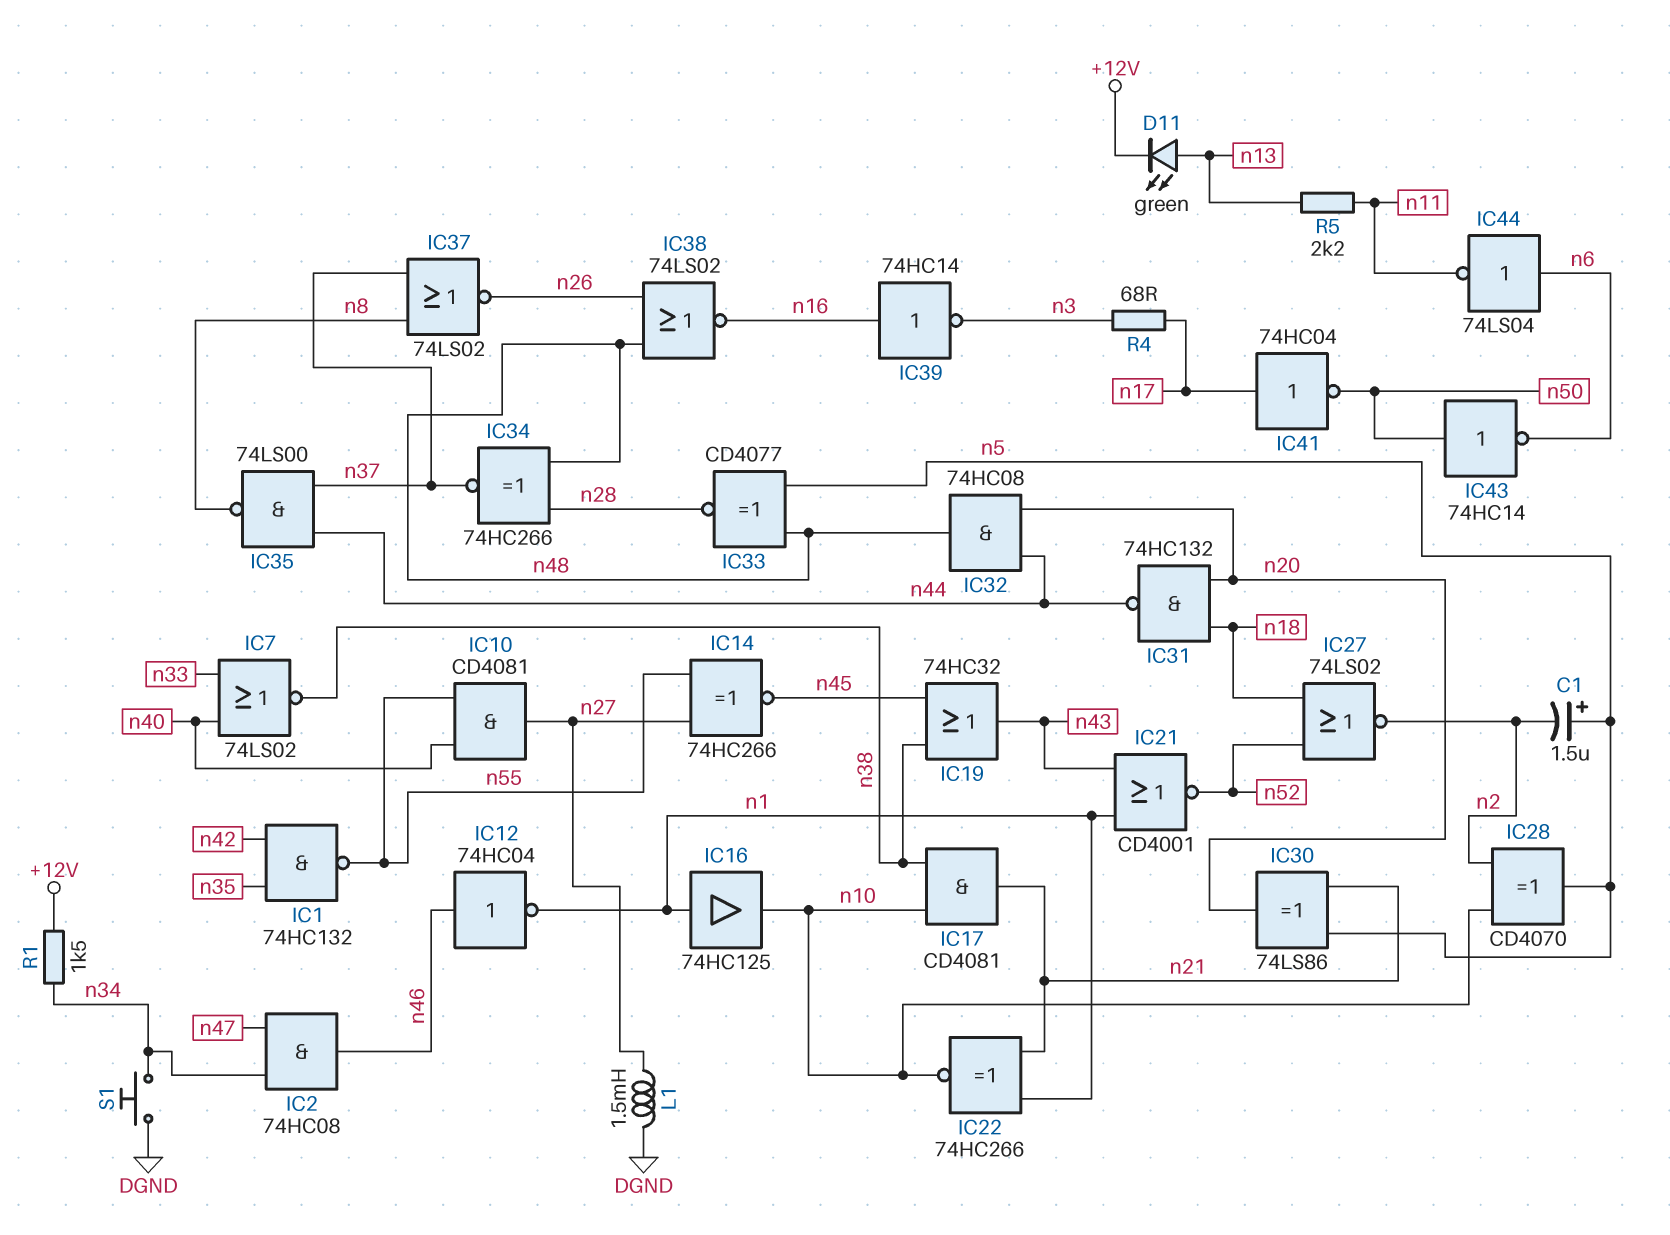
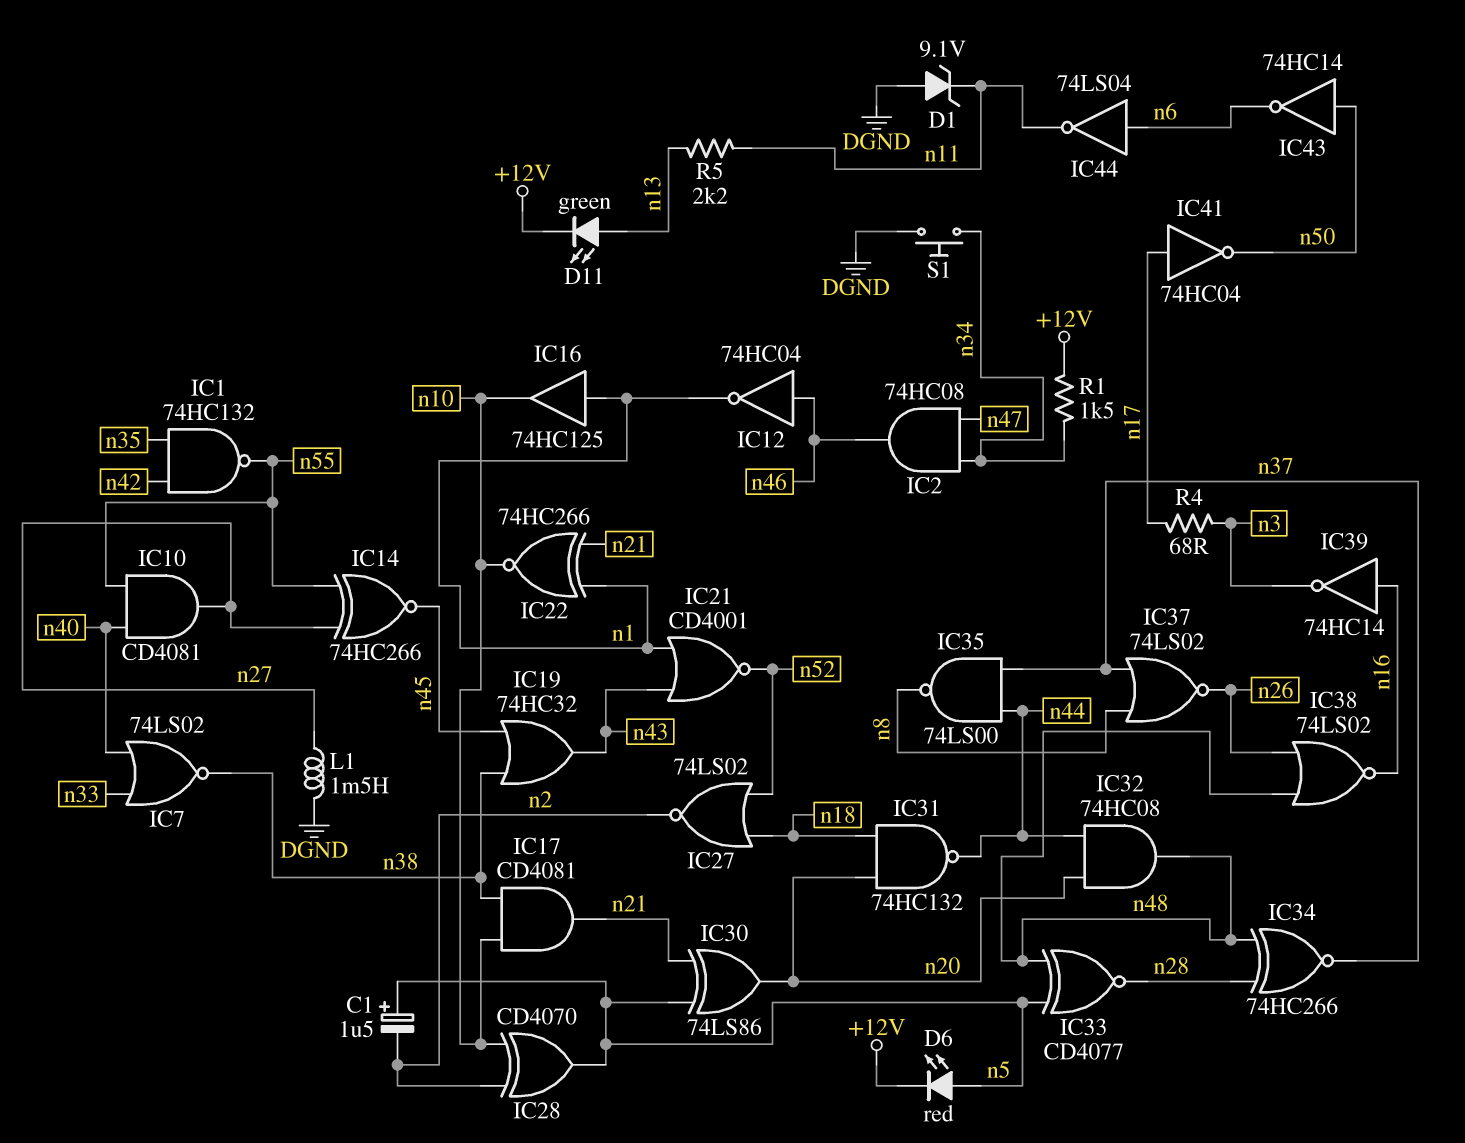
D1: none -> zener 9.1V (A DGND, K n11)
D6: none -> LED red (A n5, K +12V)

